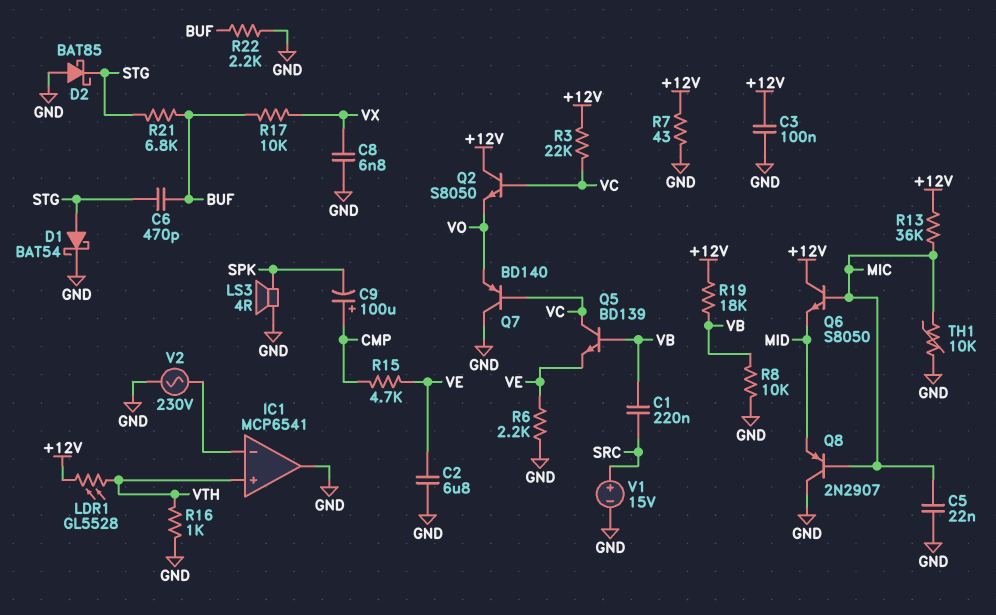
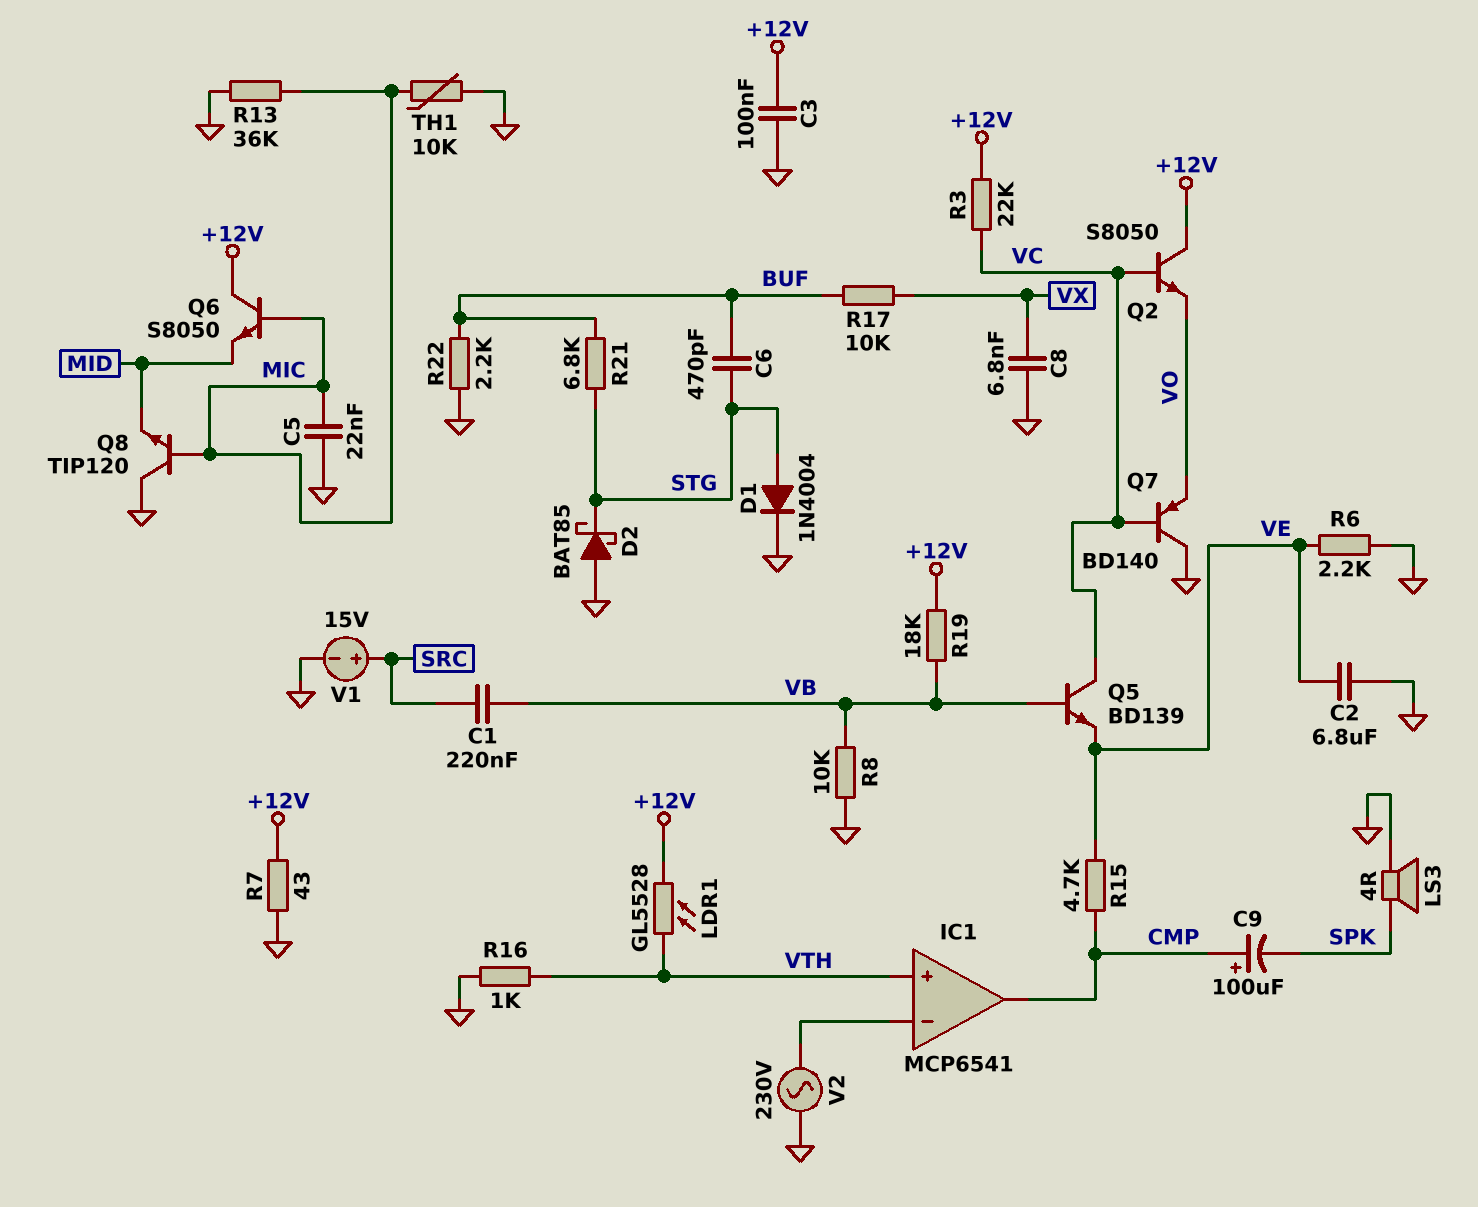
D1: schottky BAT54 (A STG, K GND) -> diode 1N4004 (A STG, K GND)
IC1 pin out: GND -> CMP
Q8: PNP 2N2907 (B MIC, C GND, E MID) -> NPN TIP120 (B MIC, C GND, E MID)
R13: 36k (+12V, MIC) -> 36k (GND, MIC)

